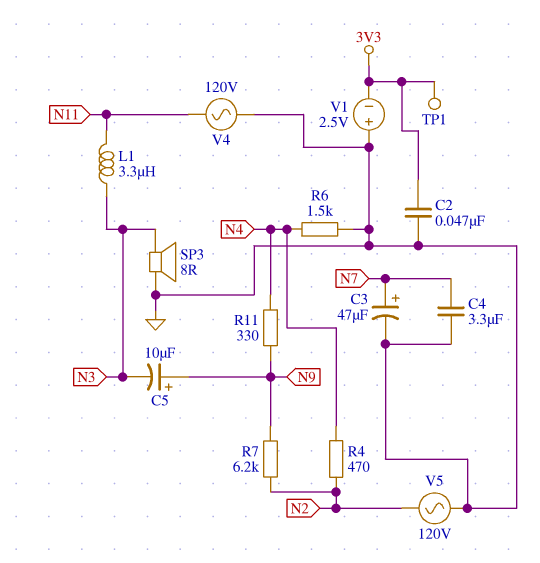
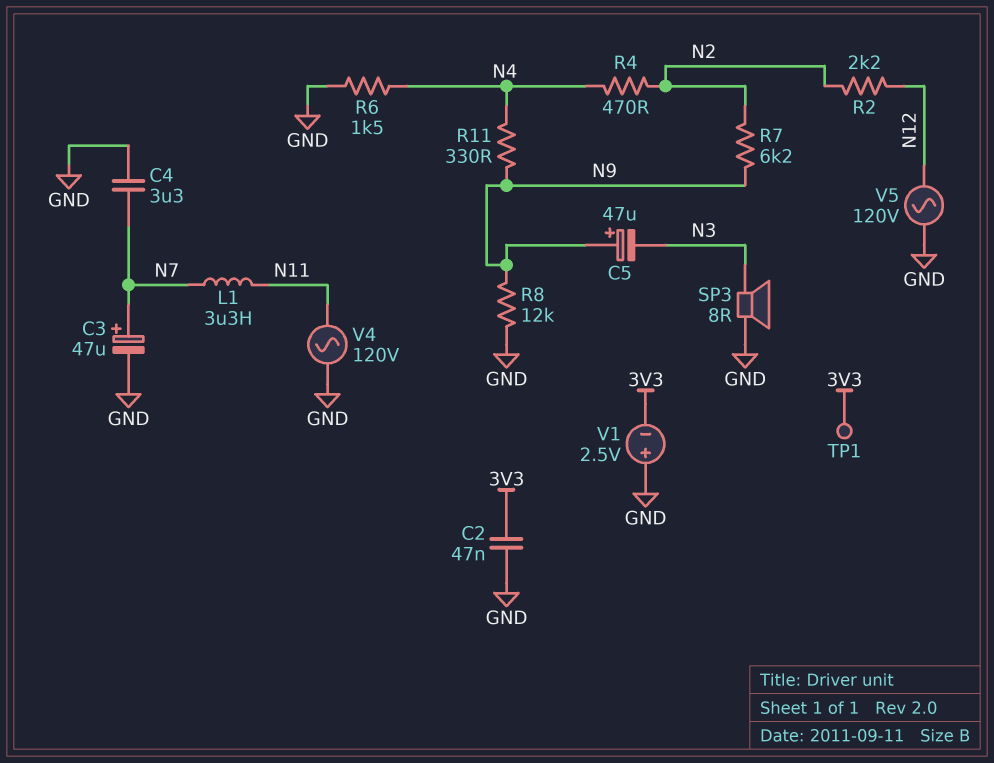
C5: 10uF (plus N9, minus N3) -> 47uF (plus N9, minus N3)
L1: 3.3uH (N3, N11) -> 3.3uH (N7, N11)
R2: none -> 2.2k (N2, N12)
R8: none -> 12k (GND, N9)
V5: AC 120V (GND, N2) -> AC 120V (GND, N12)

